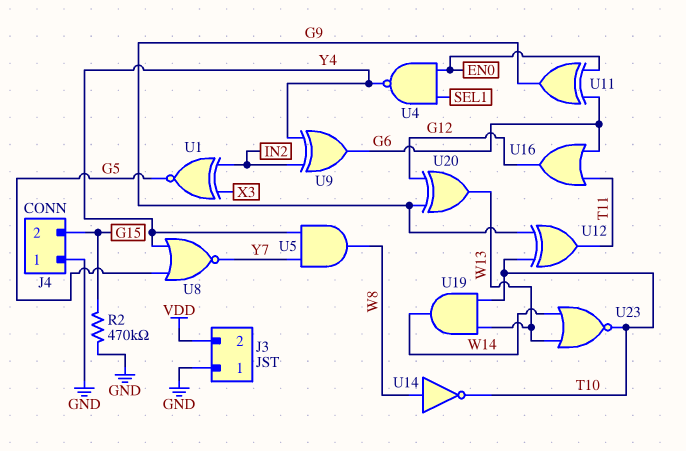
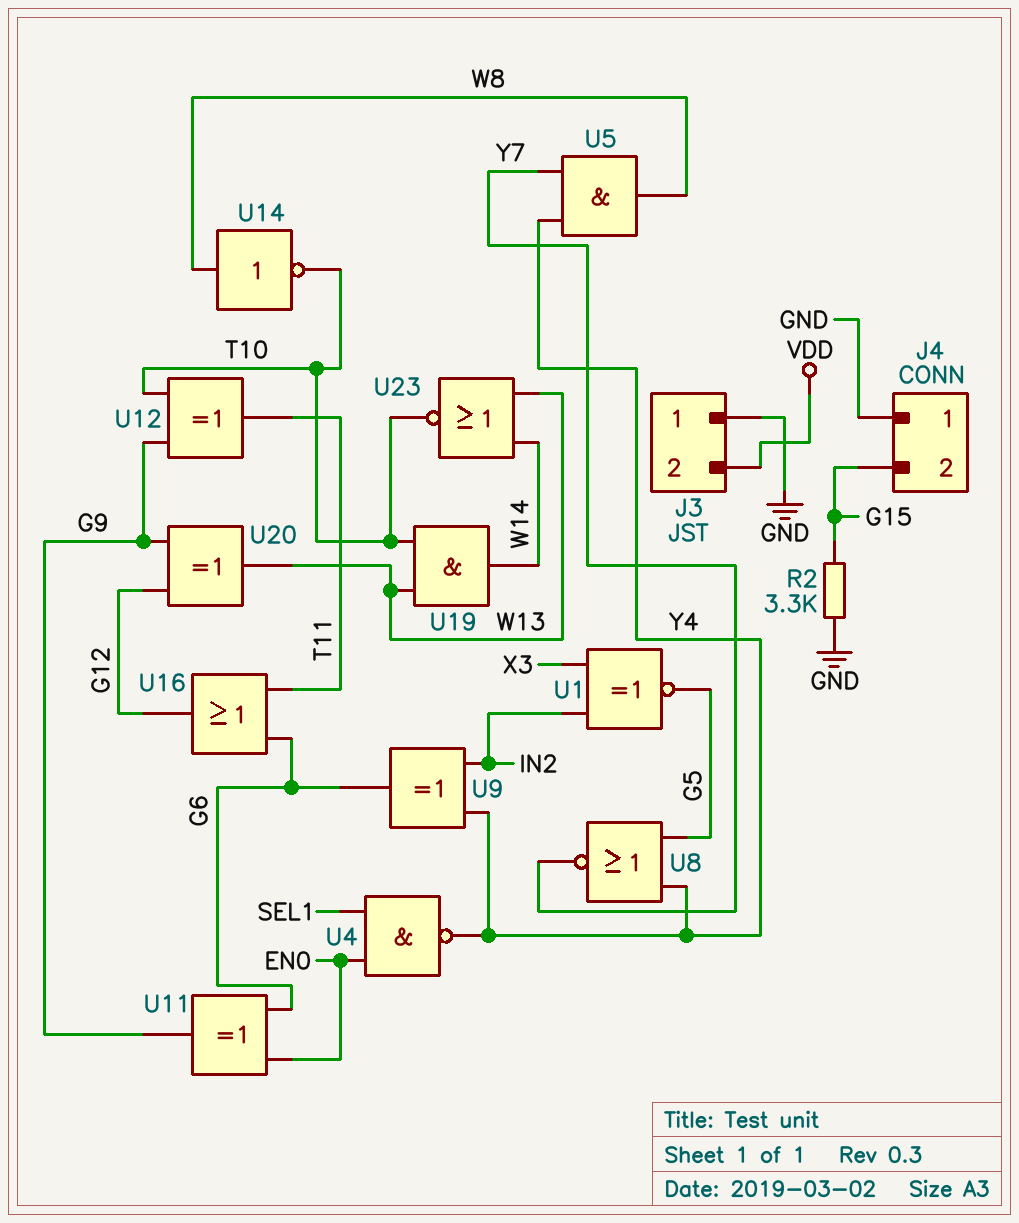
R2: 470k (G15, GND) -> 3.3k (G15, GND)

